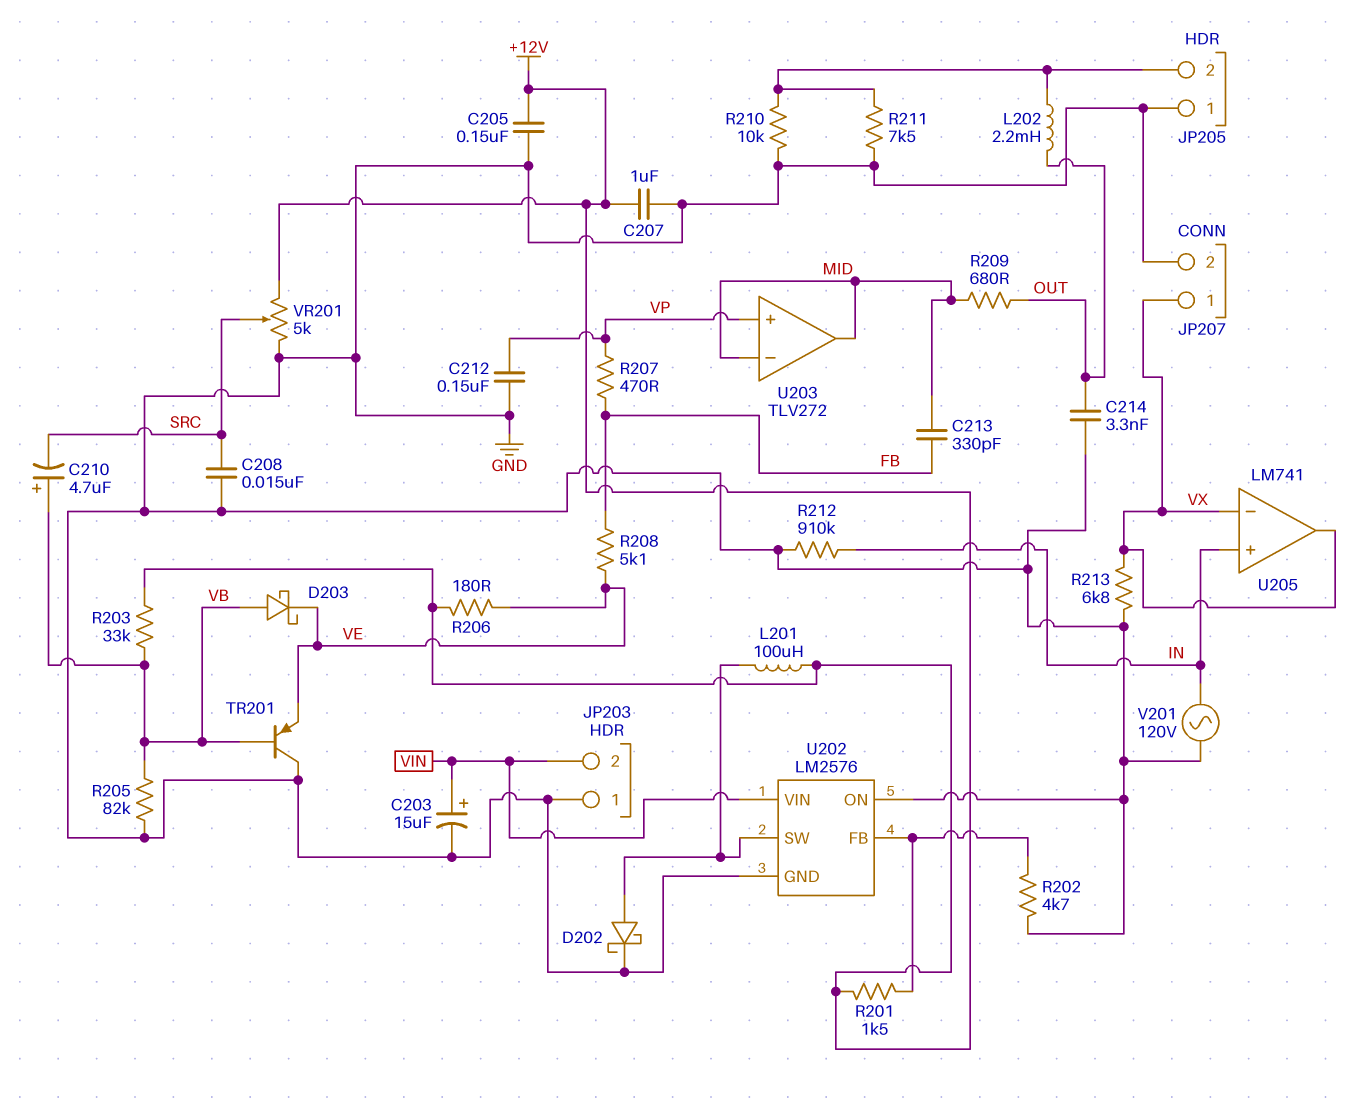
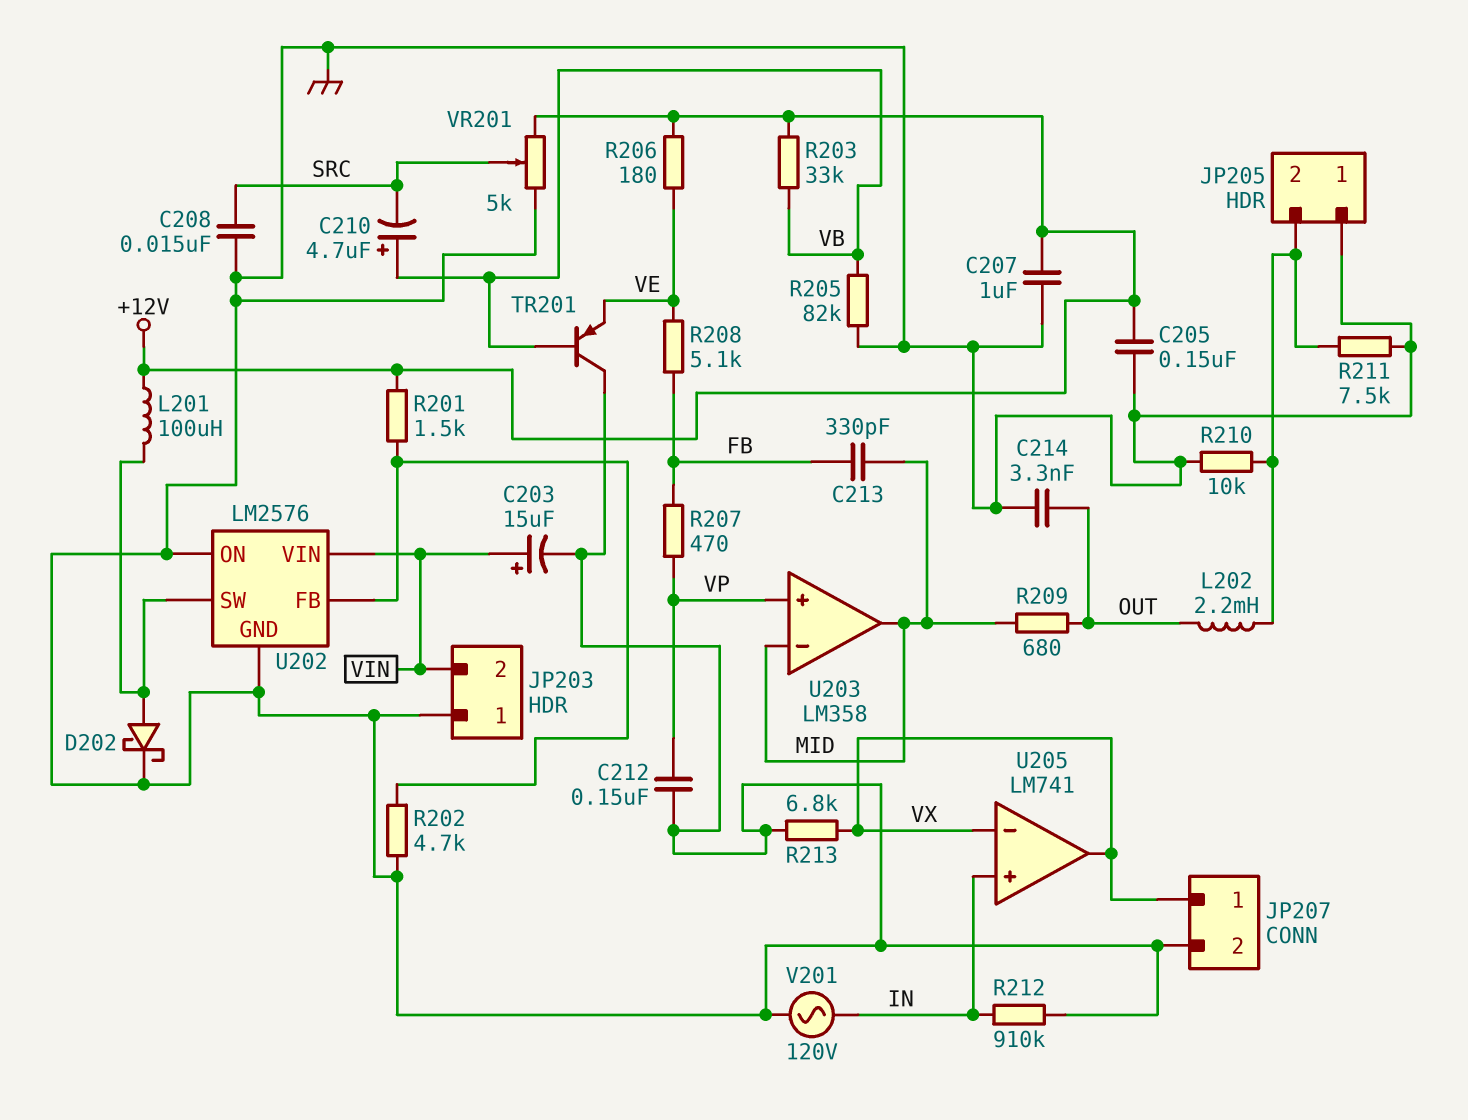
D203: schottky (A VB, K VE) -> none
U203: TLV272 -> LM358

